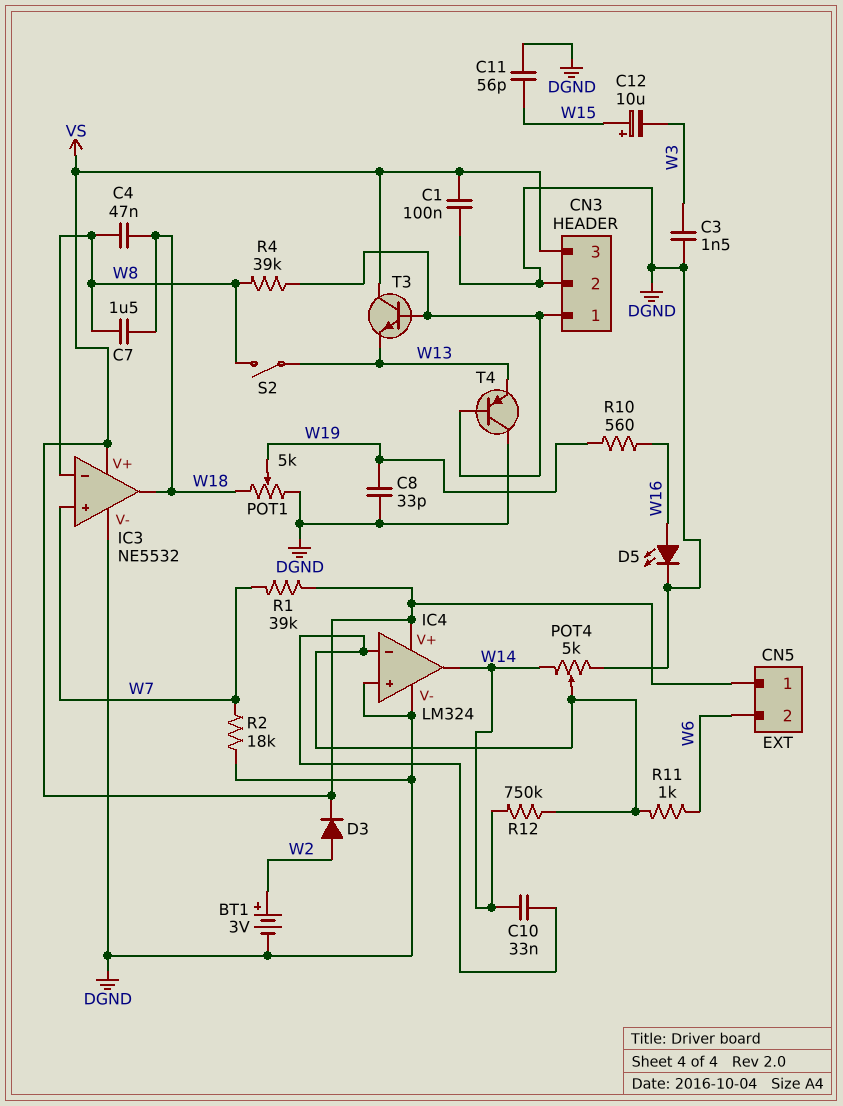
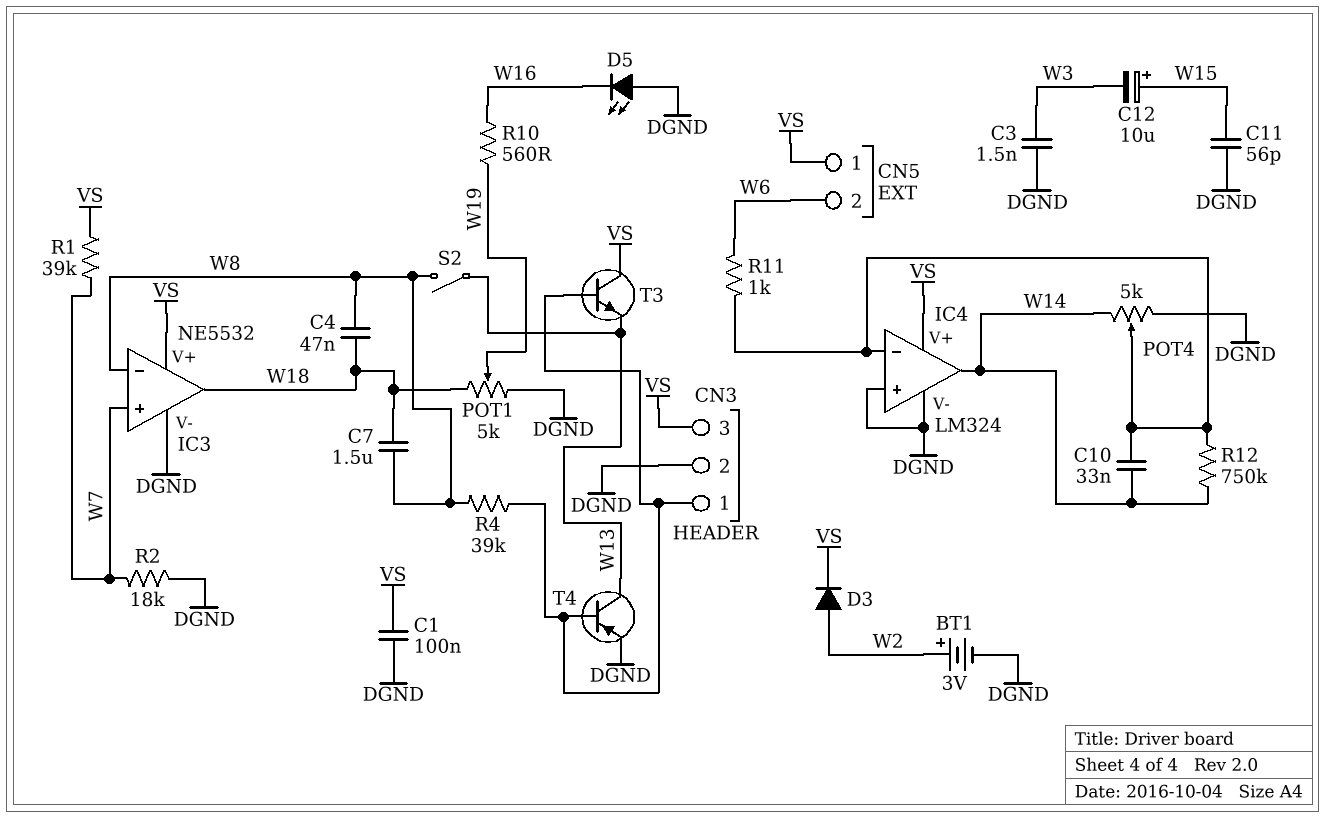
C8: 33pF (DGND, W19) -> none
D5: LED (A W16, K DGND) -> LED (A DGND, K W16)
T4: PNP (B CN3/1, C DGND, E W13) -> PNP (B CN3/1, C W13, E DGND)

